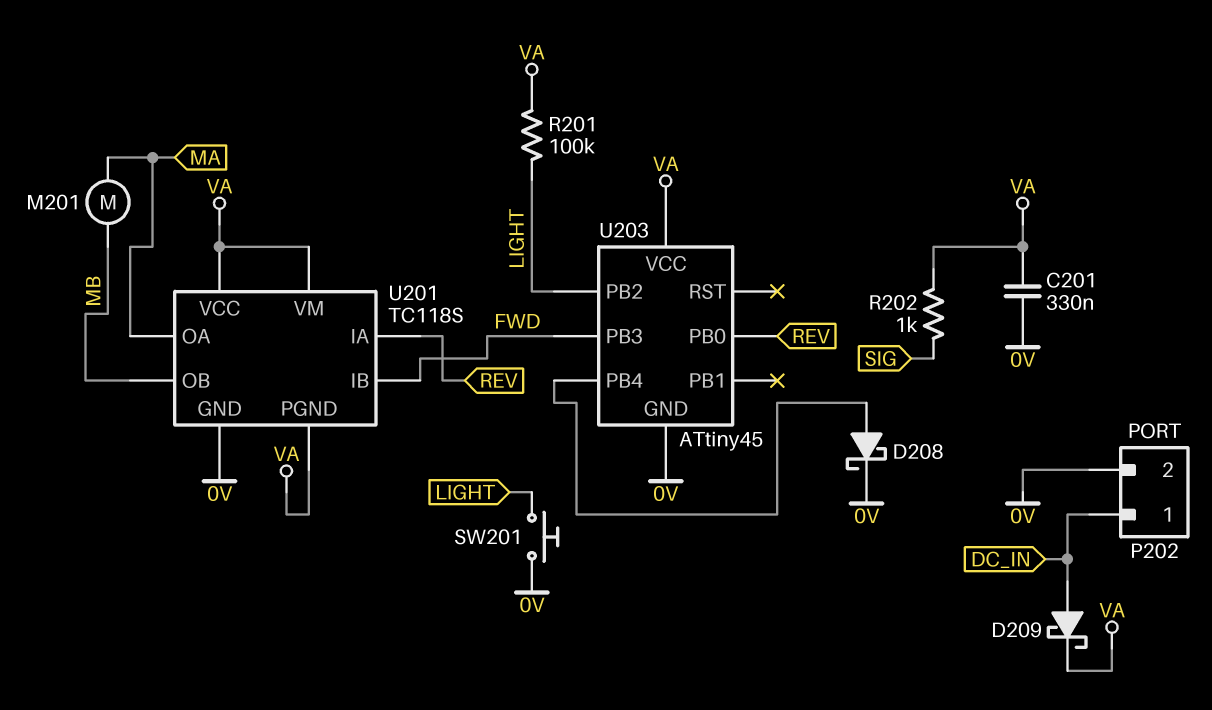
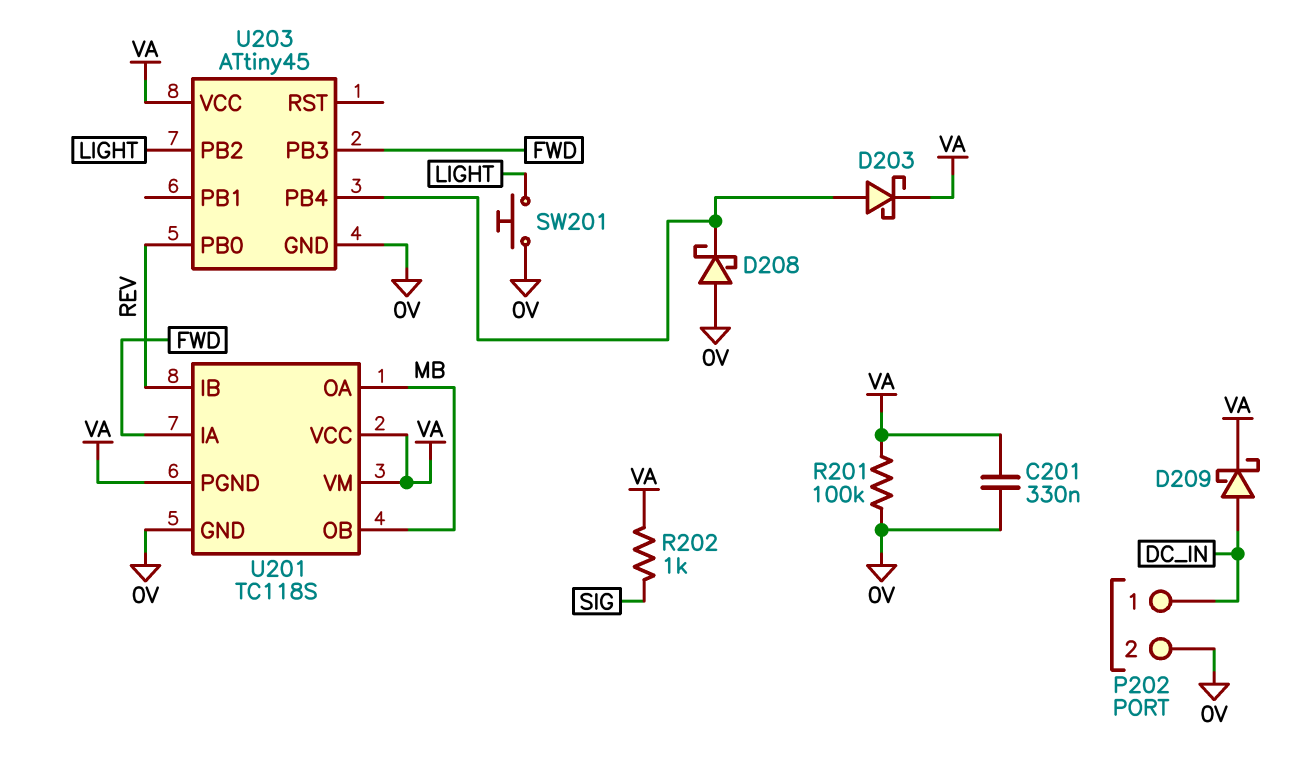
D203: none -> schottky (A U203/PB4, K VA)
D208: schottky (A U203/PB4, K 0V) -> schottky (A 0V, K U203/PB4)
M201: motor (MA, MB) -> none
R201: 100k (LIGHT, VA) -> 100k (0V, VA)
U201 pin IA: REV -> FWD
U201 pin IB: FWD -> REV
U201 pin OA: MA -> MB

